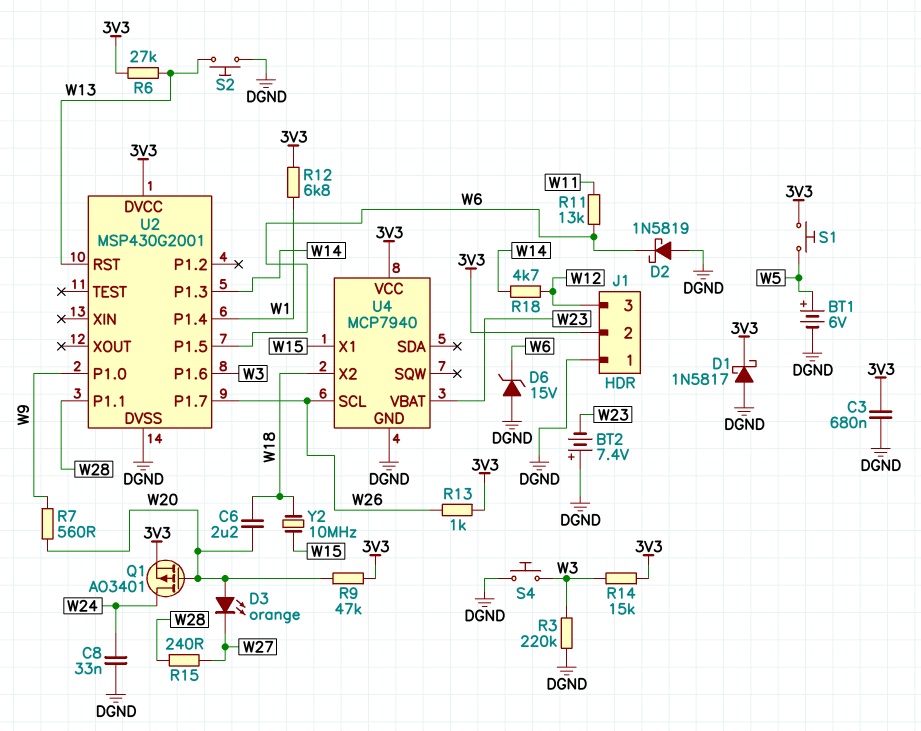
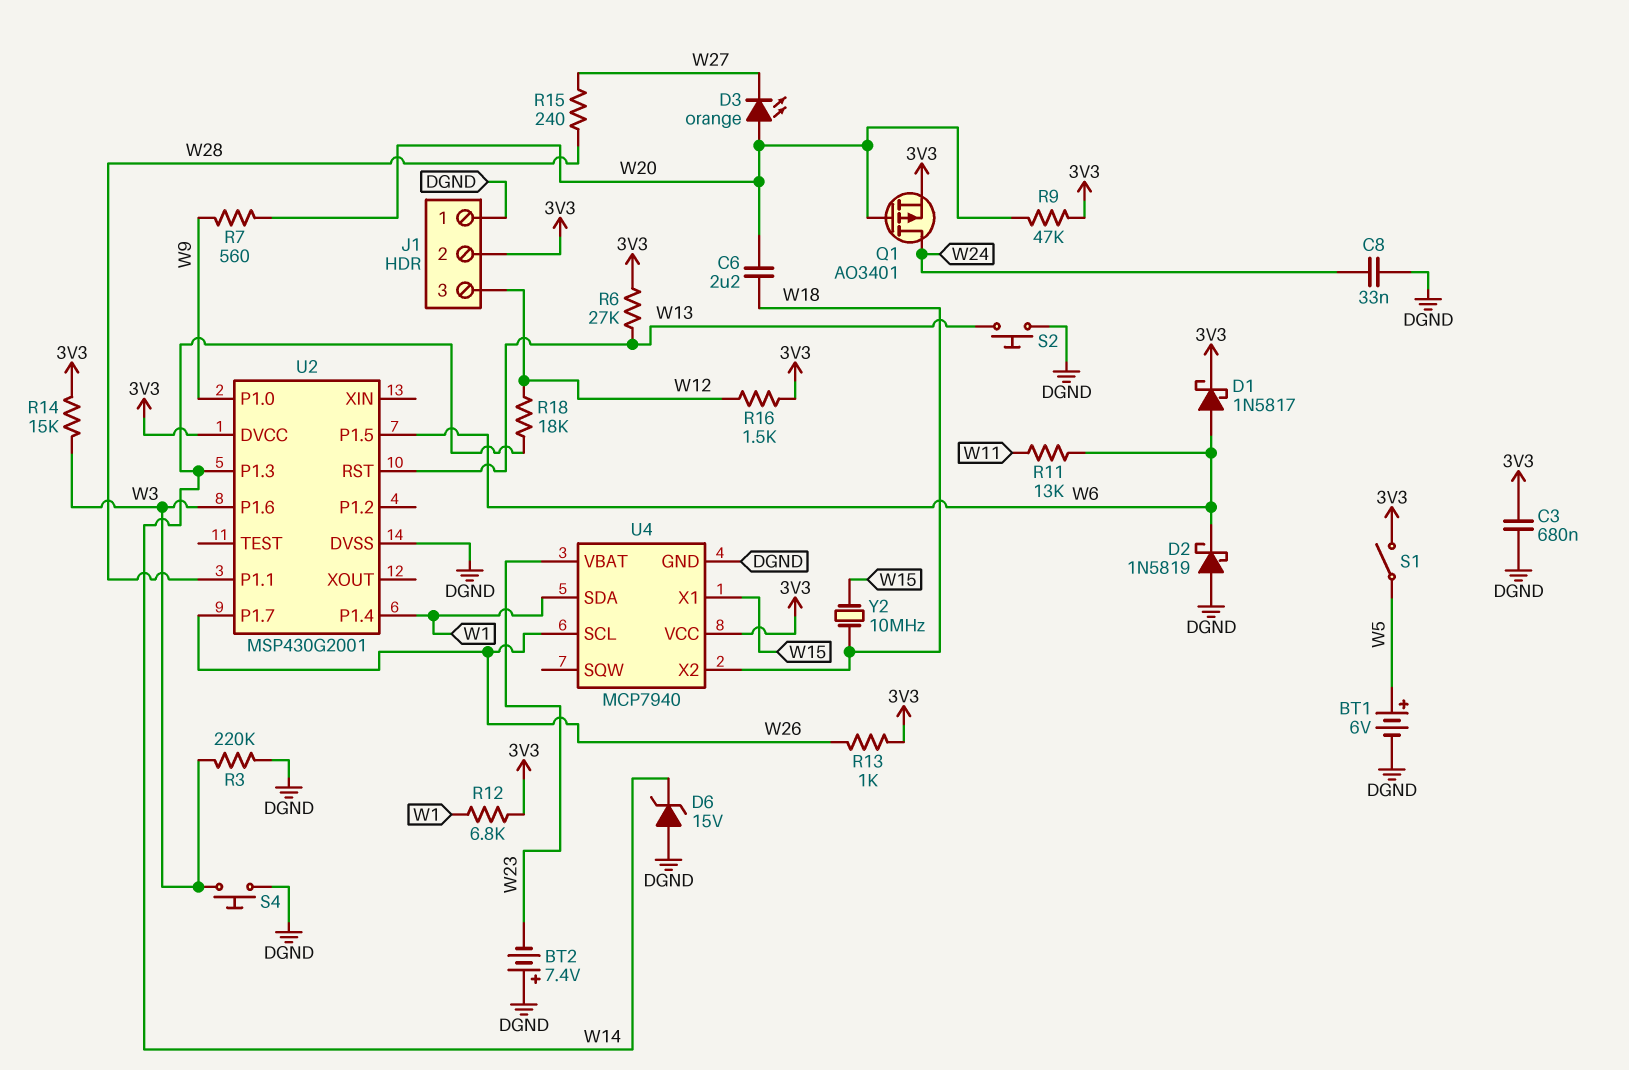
D1: schottky 1N5817 (A DGND, K 3V3) -> schottky 1N5817 (A W6, K 3V3)
D6: zener 15V (A DGND, K W6) -> zener 15V (A DGND, K W14)
R16: none -> 1.5k (3V3, W12)
R18: 4.7k (W12, W14) -> 18k (W12, W14)
S1: button (3V3, W5) -> switch (3V3, W5)
U4 pin SDA: none -> W1

